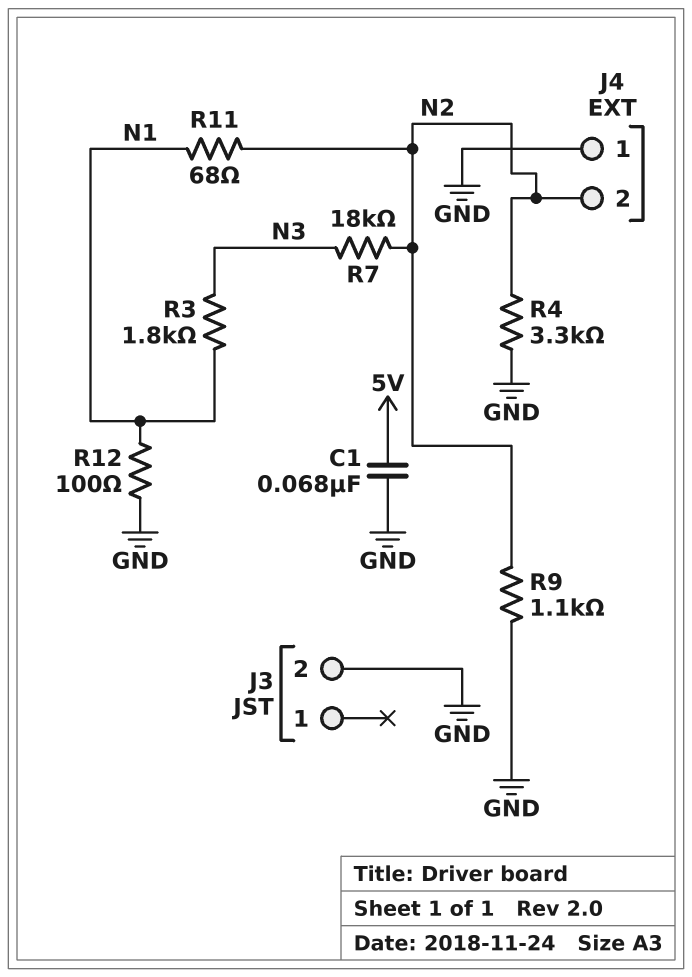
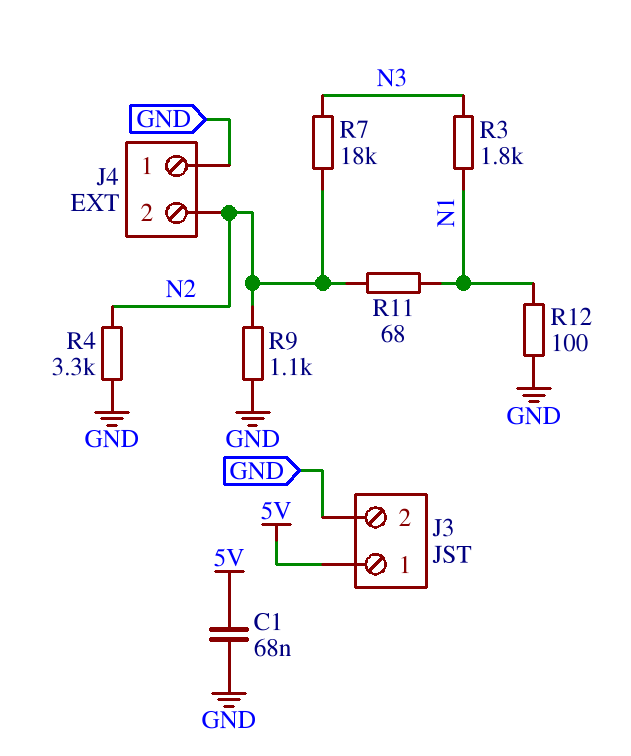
J3 pin 1: none -> 5V

